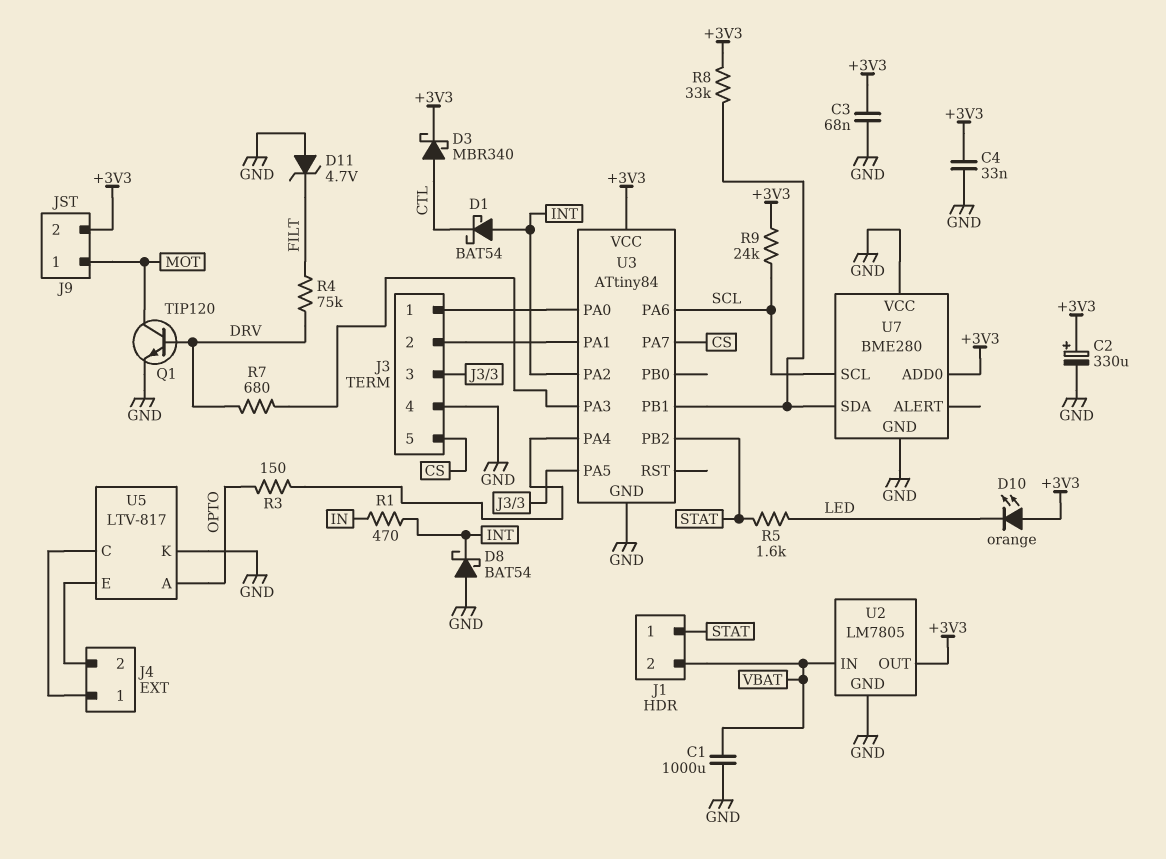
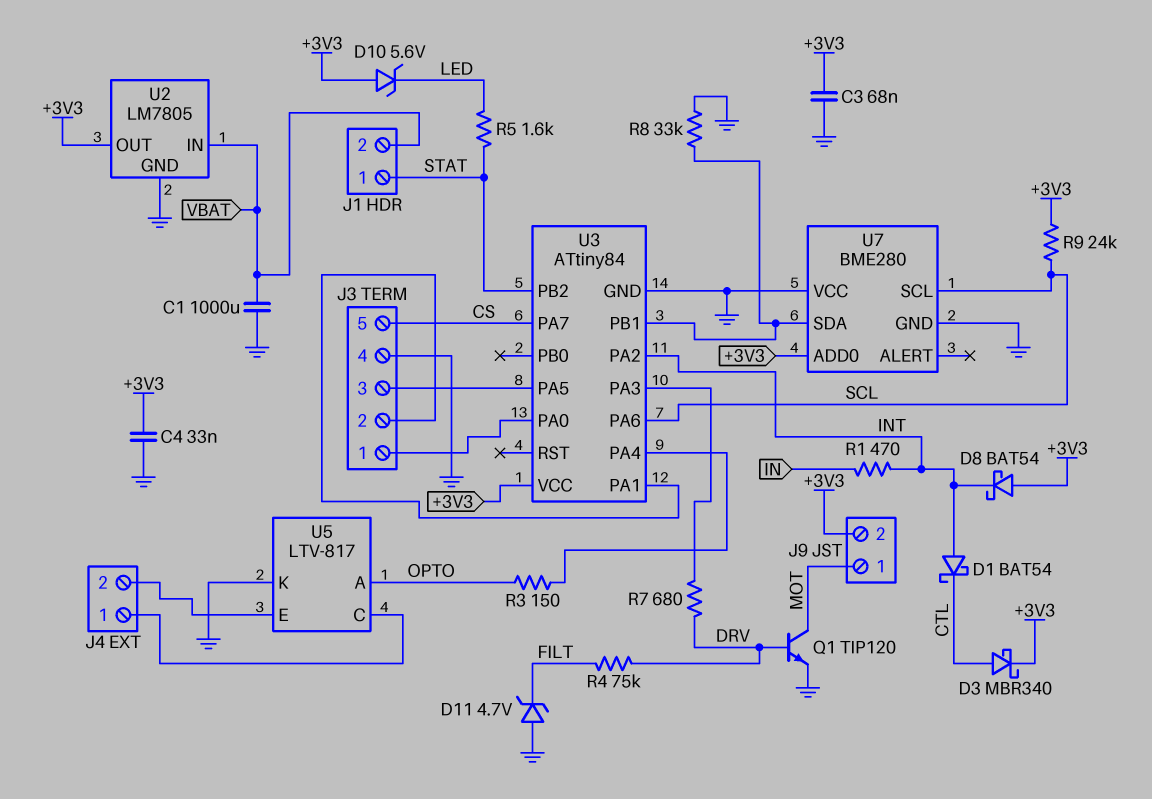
C2: 330uF (plus +3V3, minus GND) -> none
D8: schottky BAT54 (A GND, K INT) -> schottky BAT54 (A +3V3, K INT)
D10: LED orange (A +3V3, K LED) -> zener 5.6V (A +3V3, K LED)
R8: 33k (+3V3, U3/PB1) -> 33k (GND, U3/PB1)

